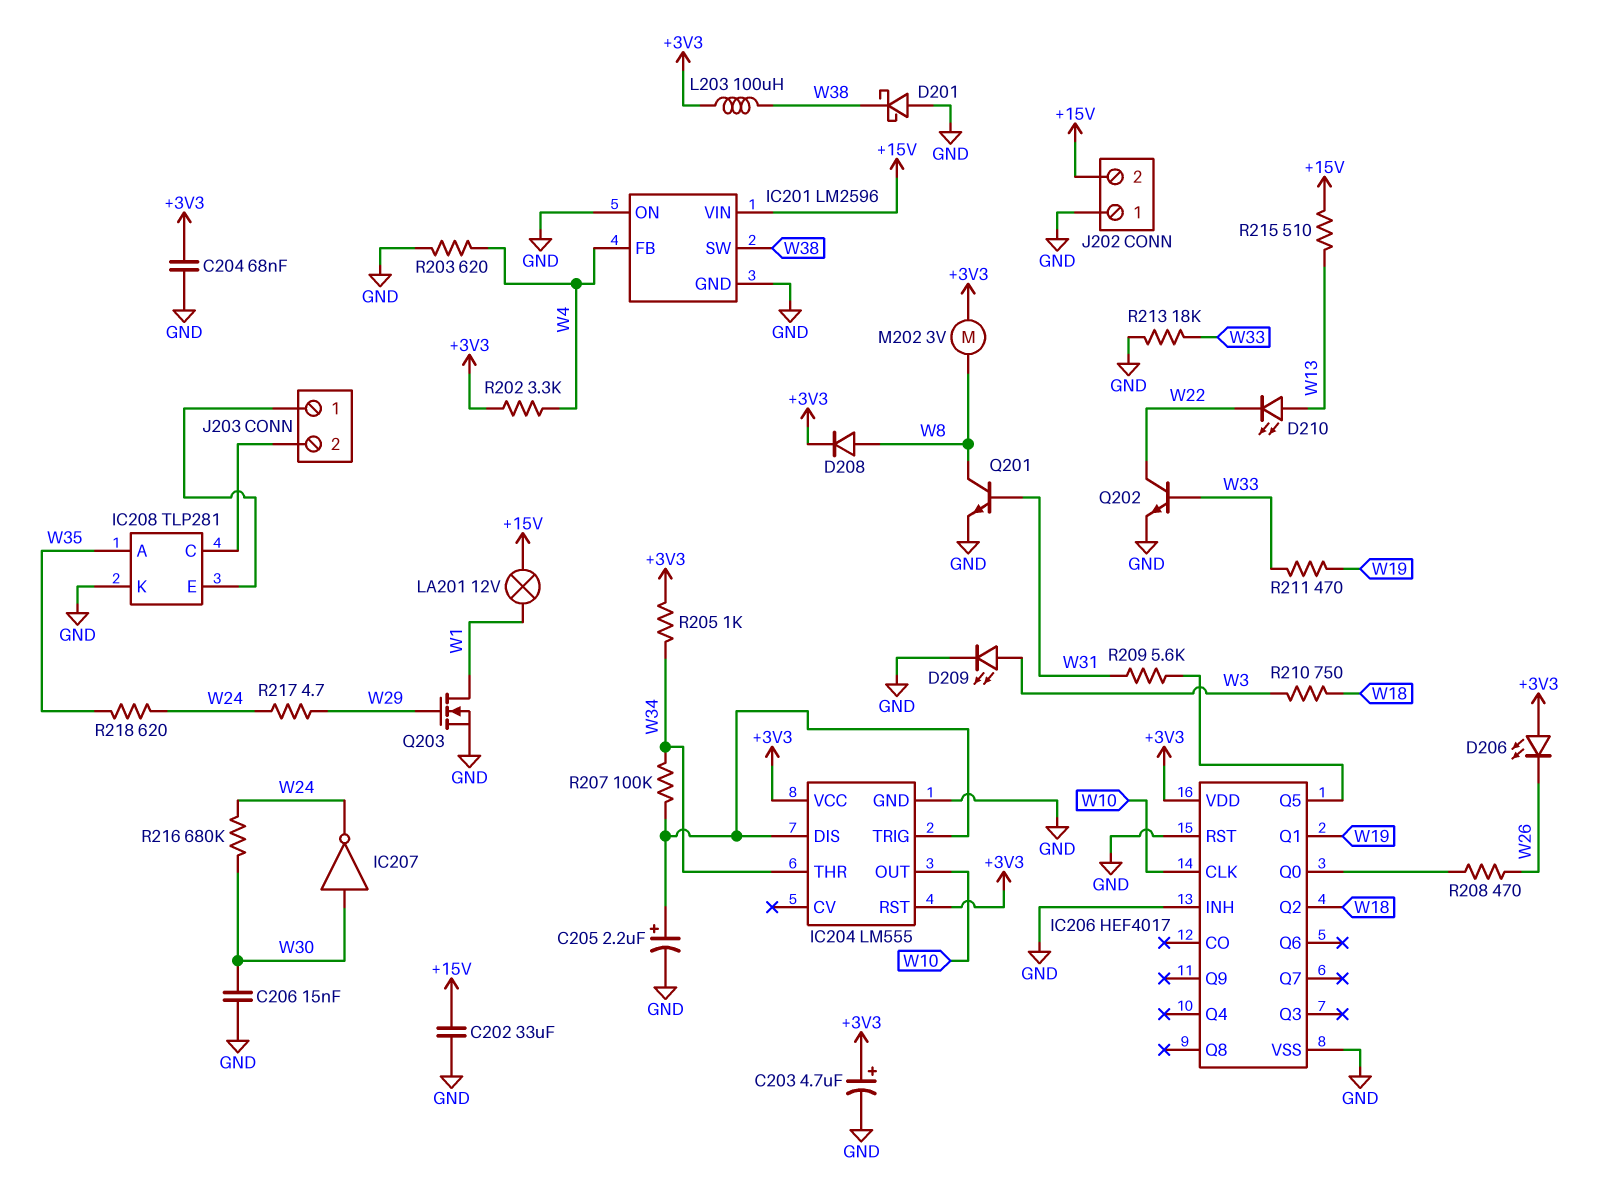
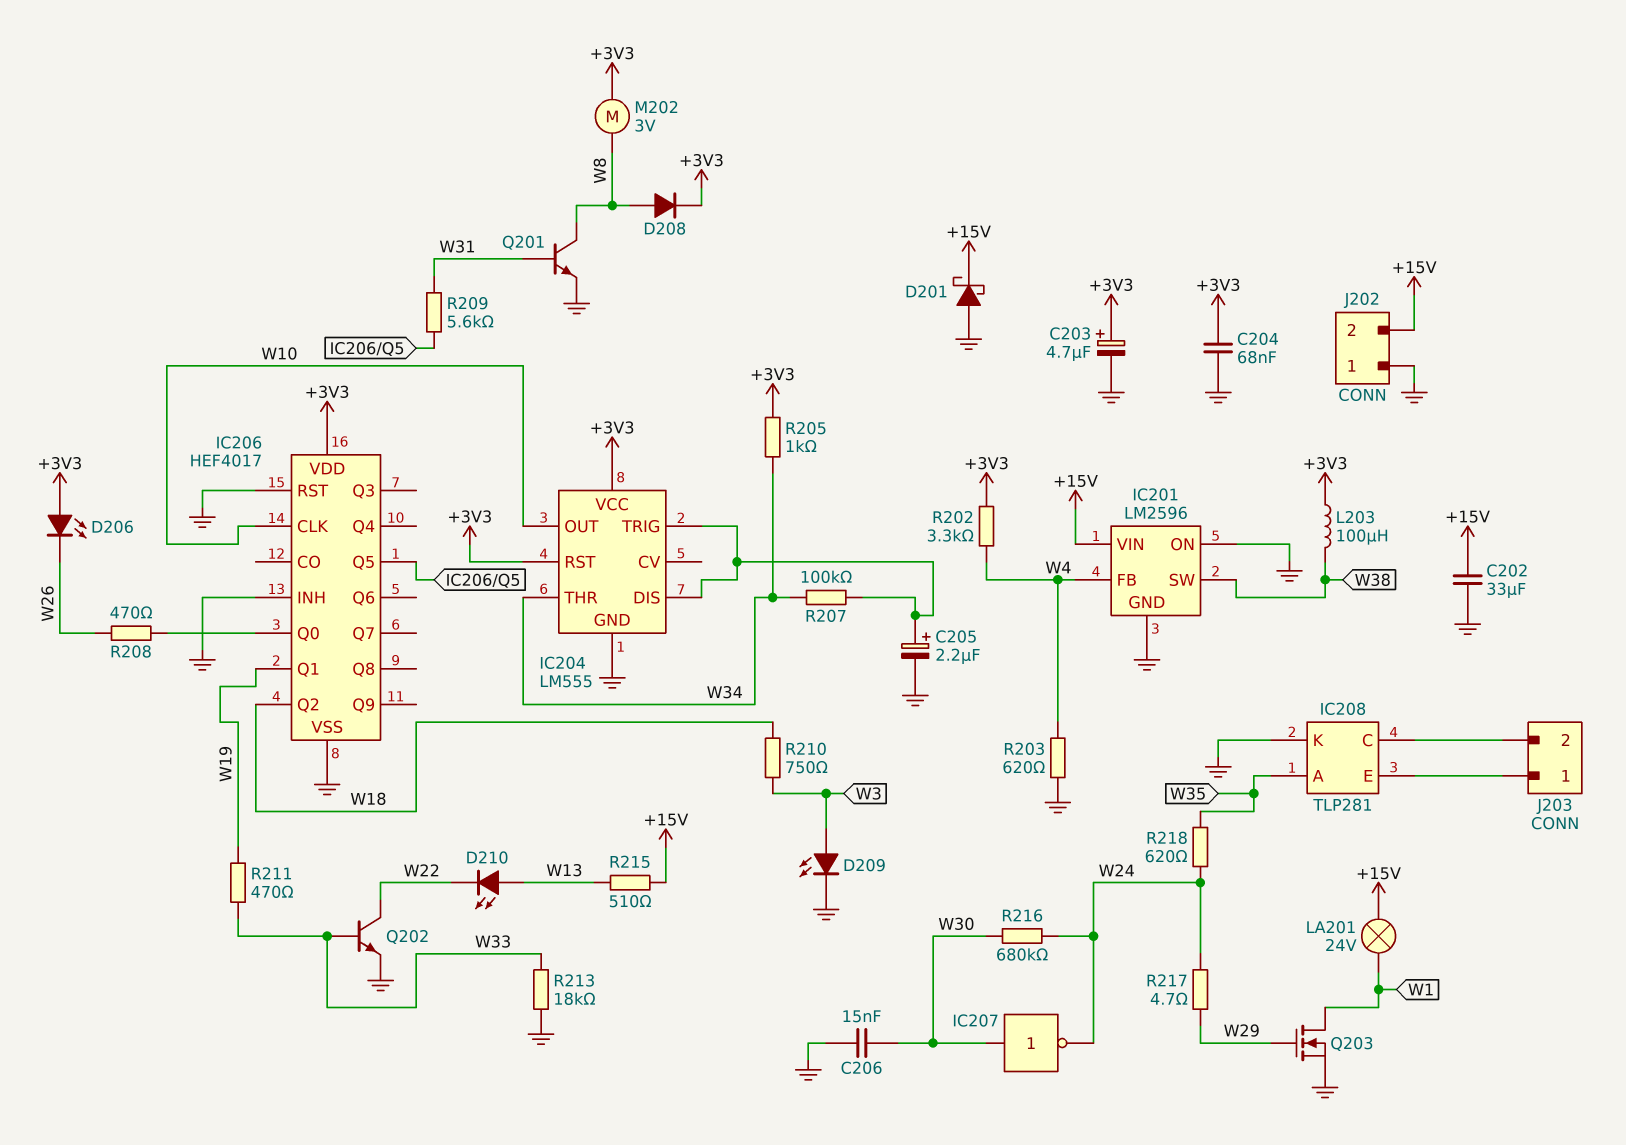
D201: schottky (A GND, K W38) -> schottky (A GND, K +15V)
LA201: lamp 12V (+15V, W1) -> lamp 24V (+15V, W1)

